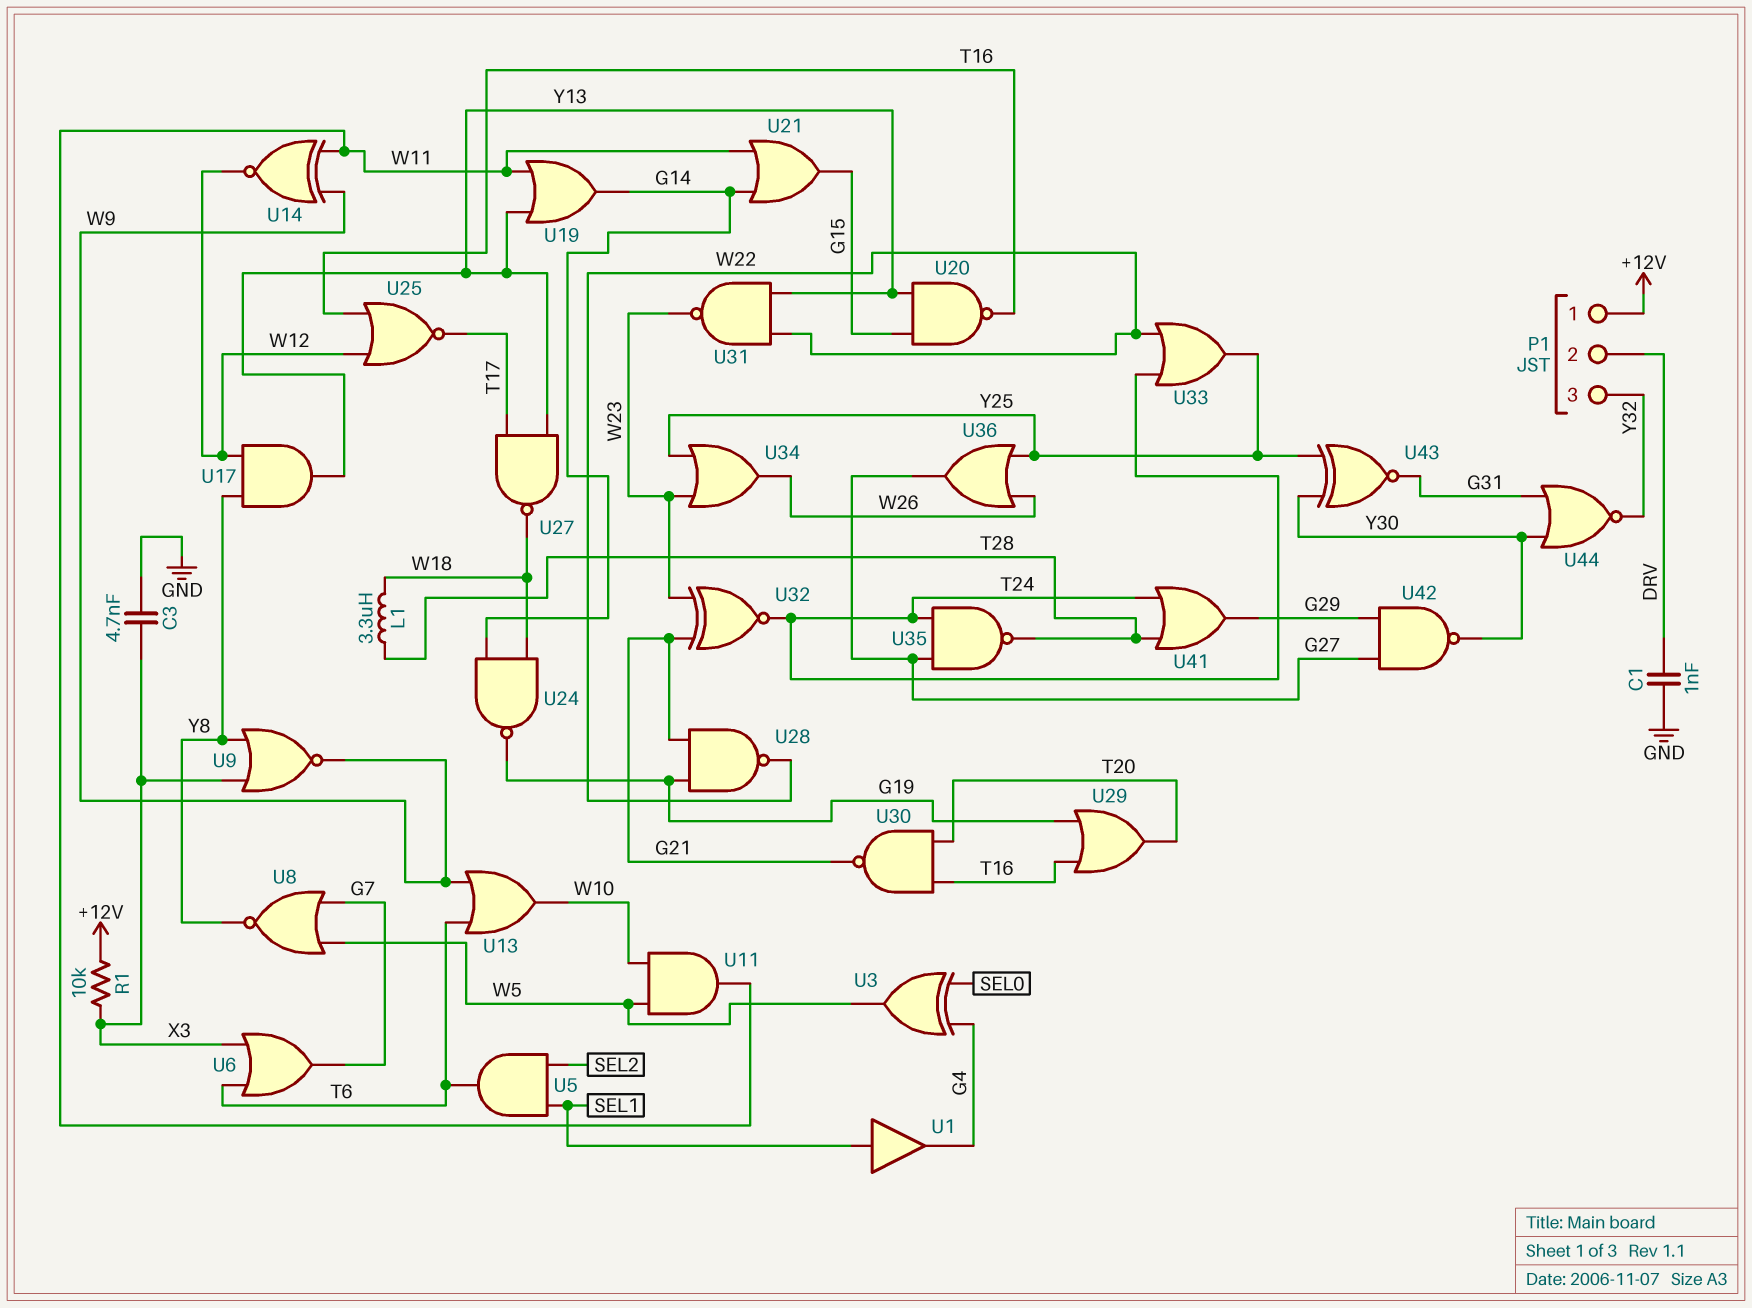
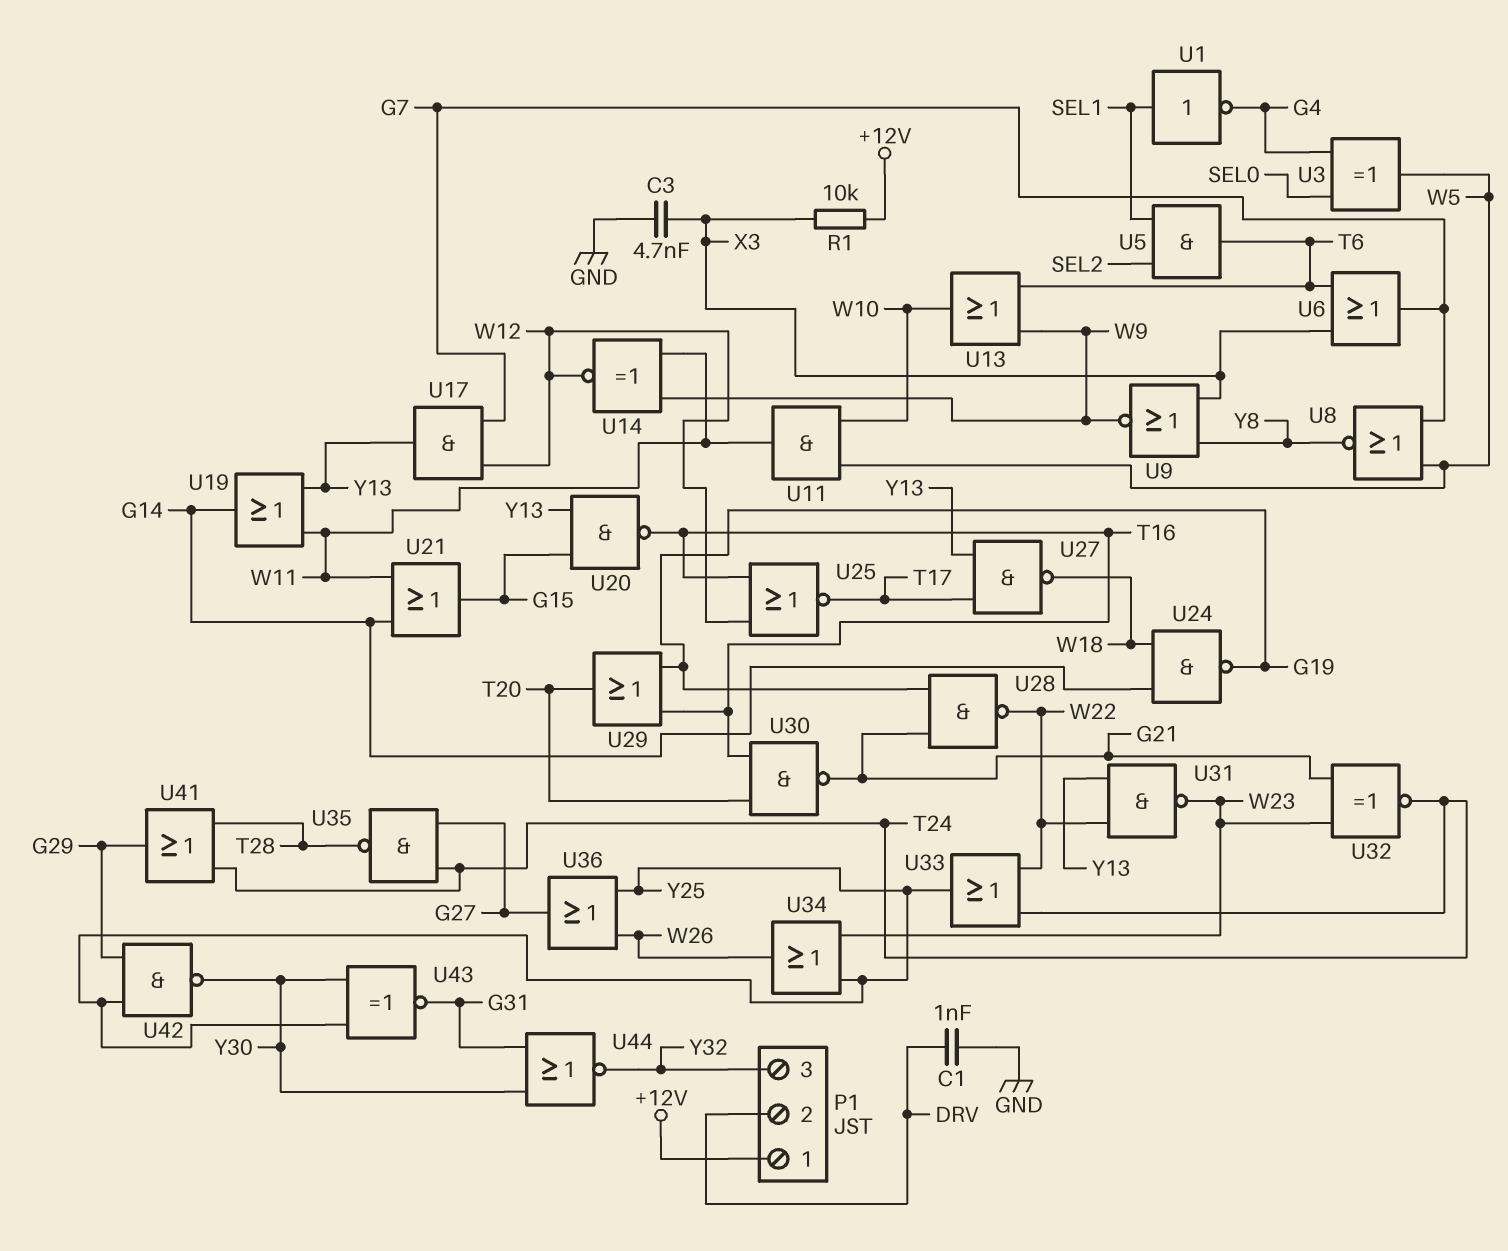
L1: 3.3uH (T28, W18) -> none
U1: buffer (in SEL1, out G4) -> NOT (in SEL1, out G4)
U17: AND (in W12, in Y8, out Y13) -> AND (in G7, in W12, out Y13)
U42: NAND (in G27, in G29, out Y30) -> NAND (in G29, in Y25, out Y30)

